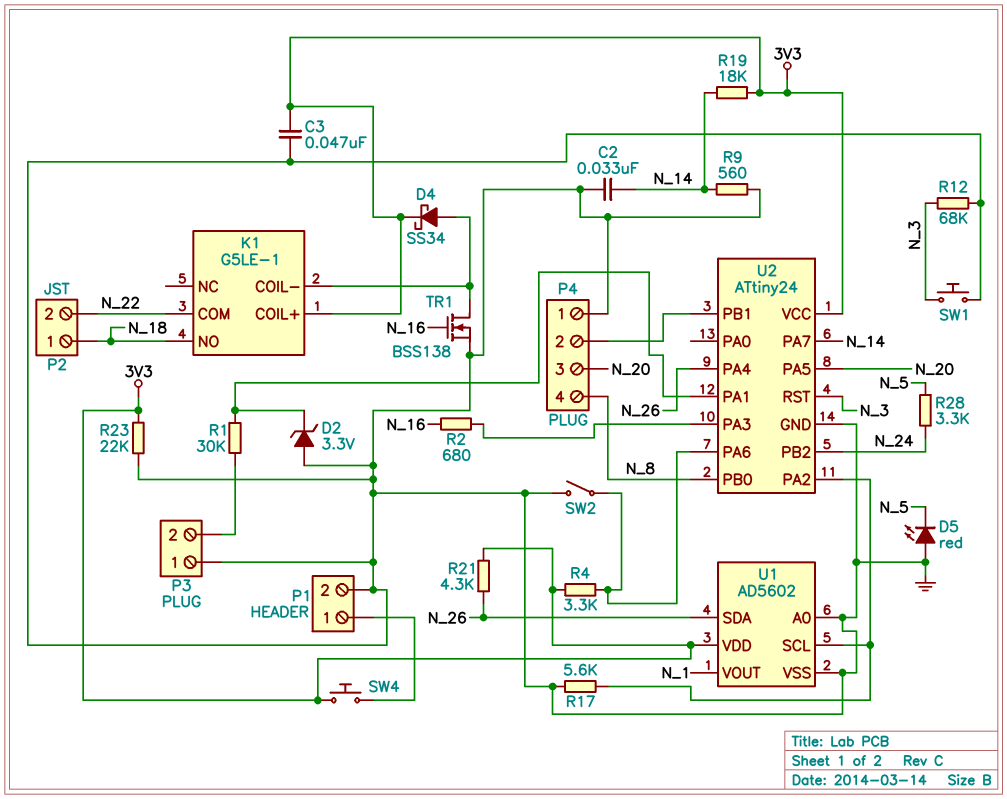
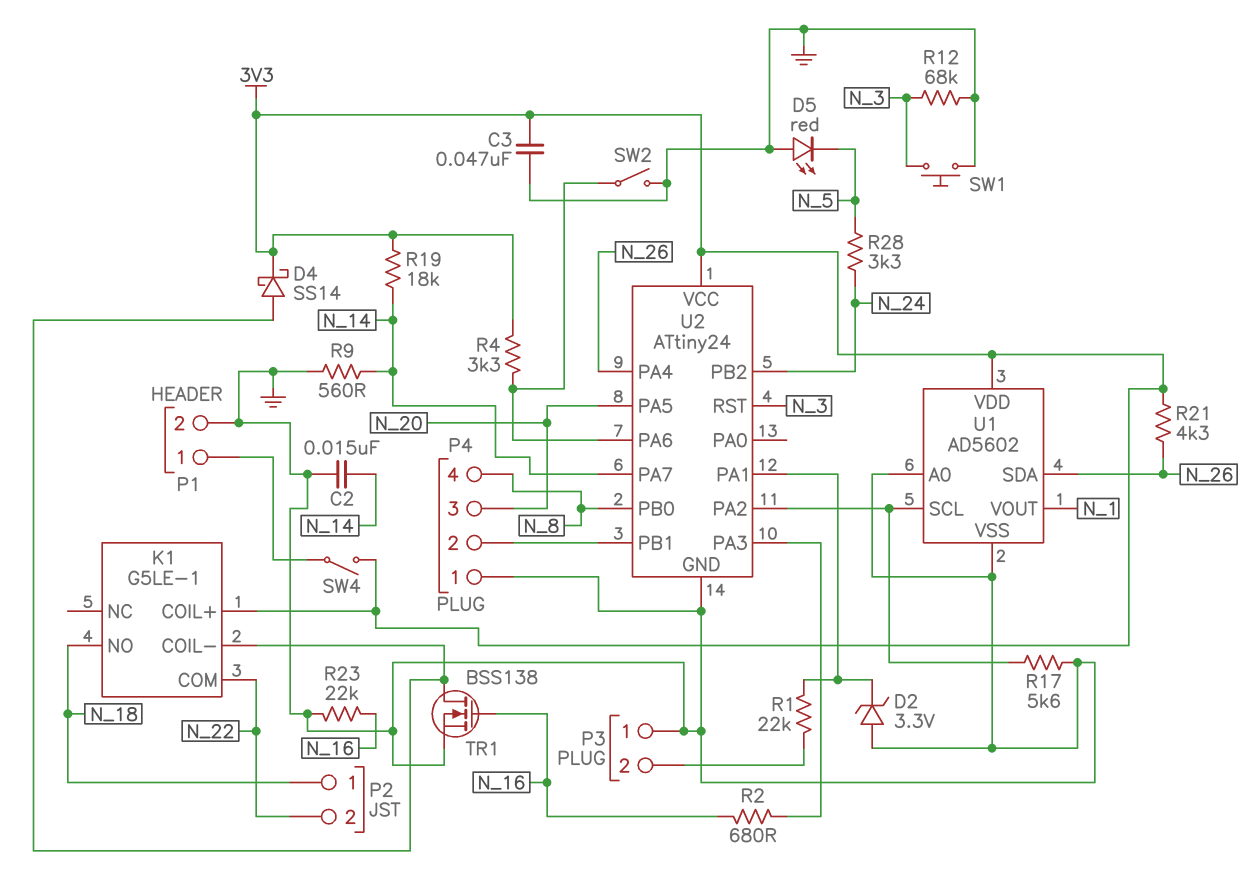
C2: 33nF (GND, N_14) -> 15nF (GND, N_14)
D4: schottky SS34 (A K1/COIL-, K 3V3) -> schottky SS14 (A K1/COIL-, K 3V3)
R1: 30k (P3/2, U2/PA1) -> 22k (P3/2, U2/PA1)
R23: 22k (3V3, GND) -> 22k (GND, N_16)
SW4: button (3V3, P1/1) -> switch (3V3, P1/1)

